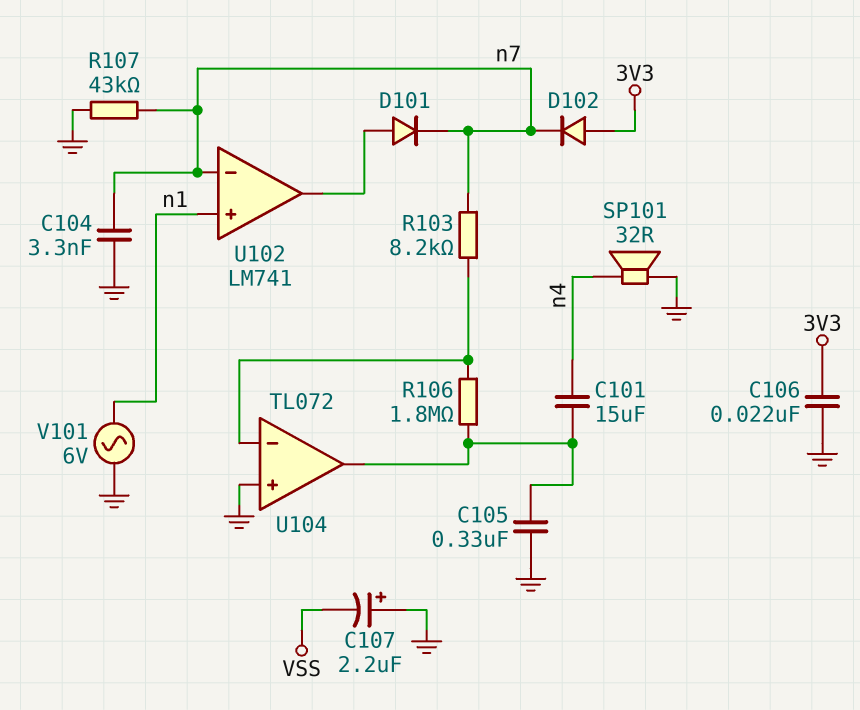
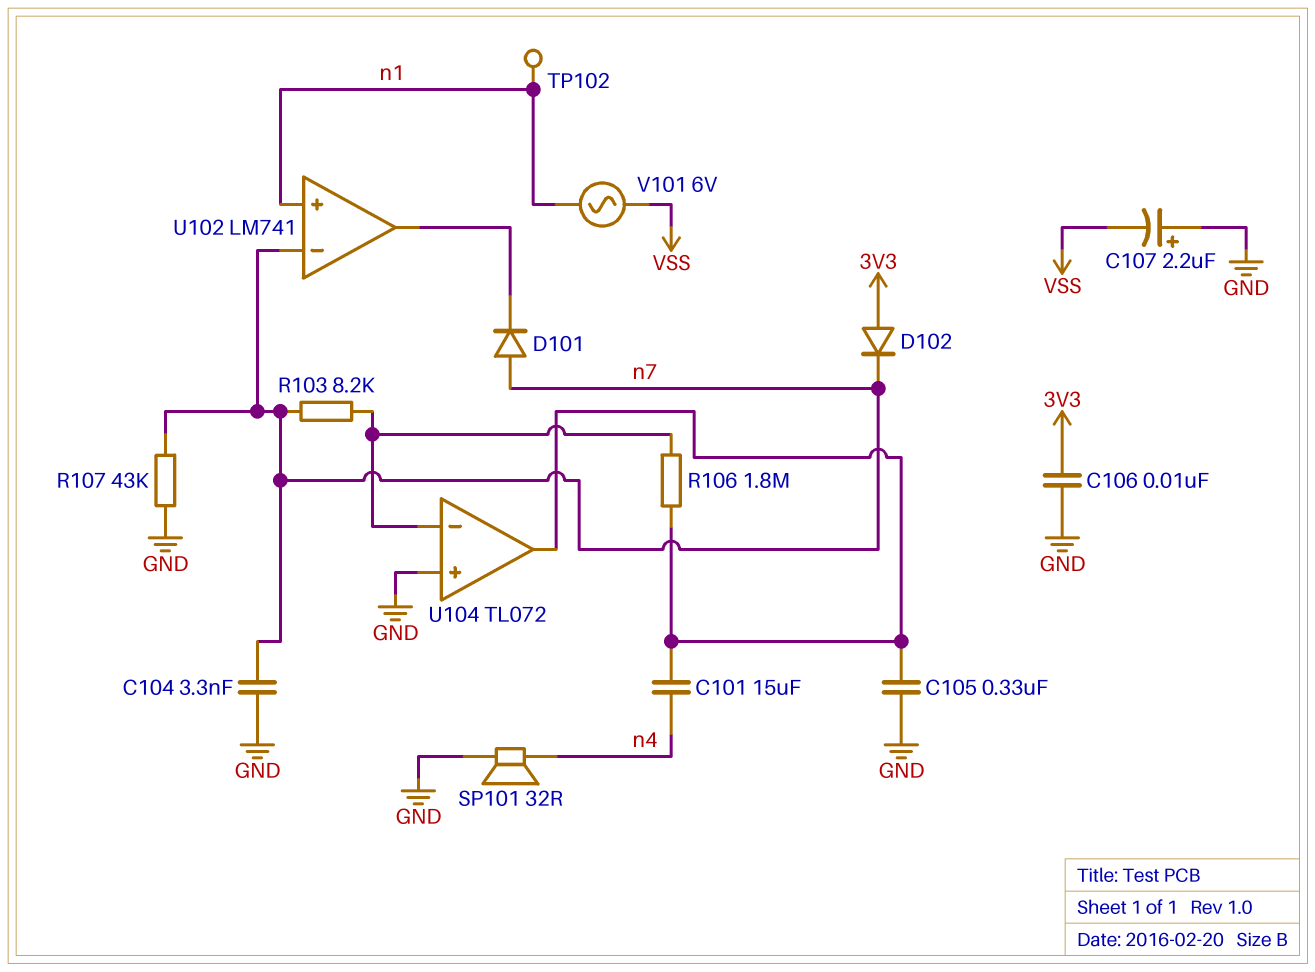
C106: 22nF (3V3, GND) -> 10nF (3V3, GND)
D101: diode (A U102/out, K n7) -> diode (A n7, K U102/out)
TP102: none -> test point (n1)
V101: AC 6V (GND, n1) -> AC 6V (VSS, n1)

